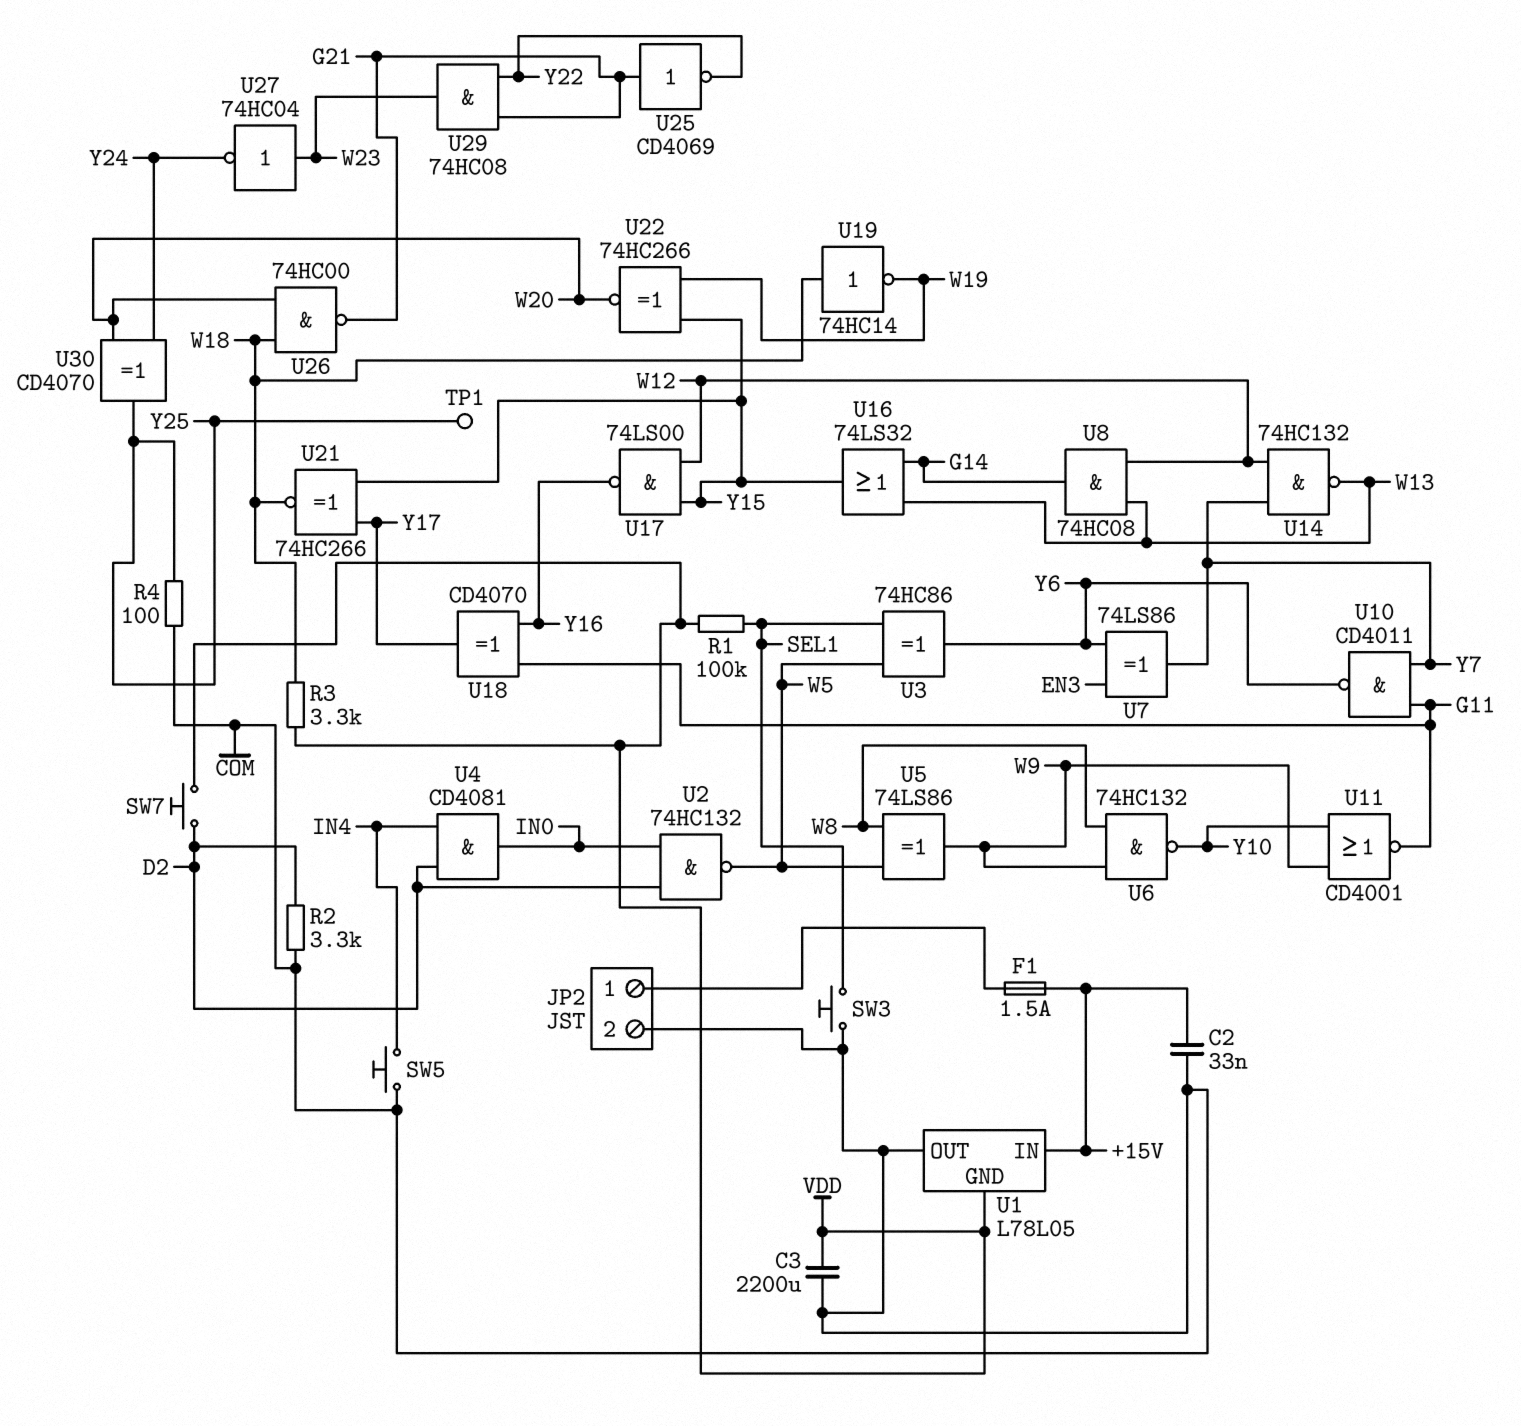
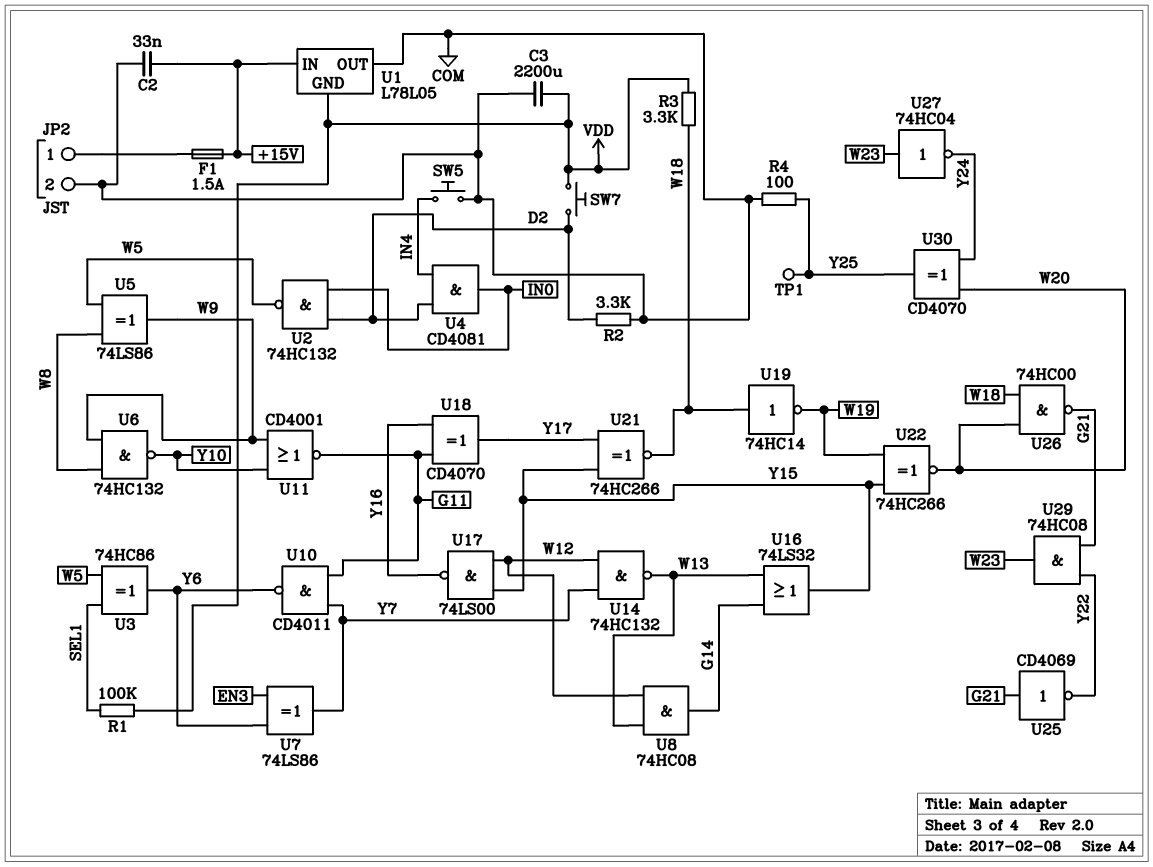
SW3: button (COM, SEL1) -> none

